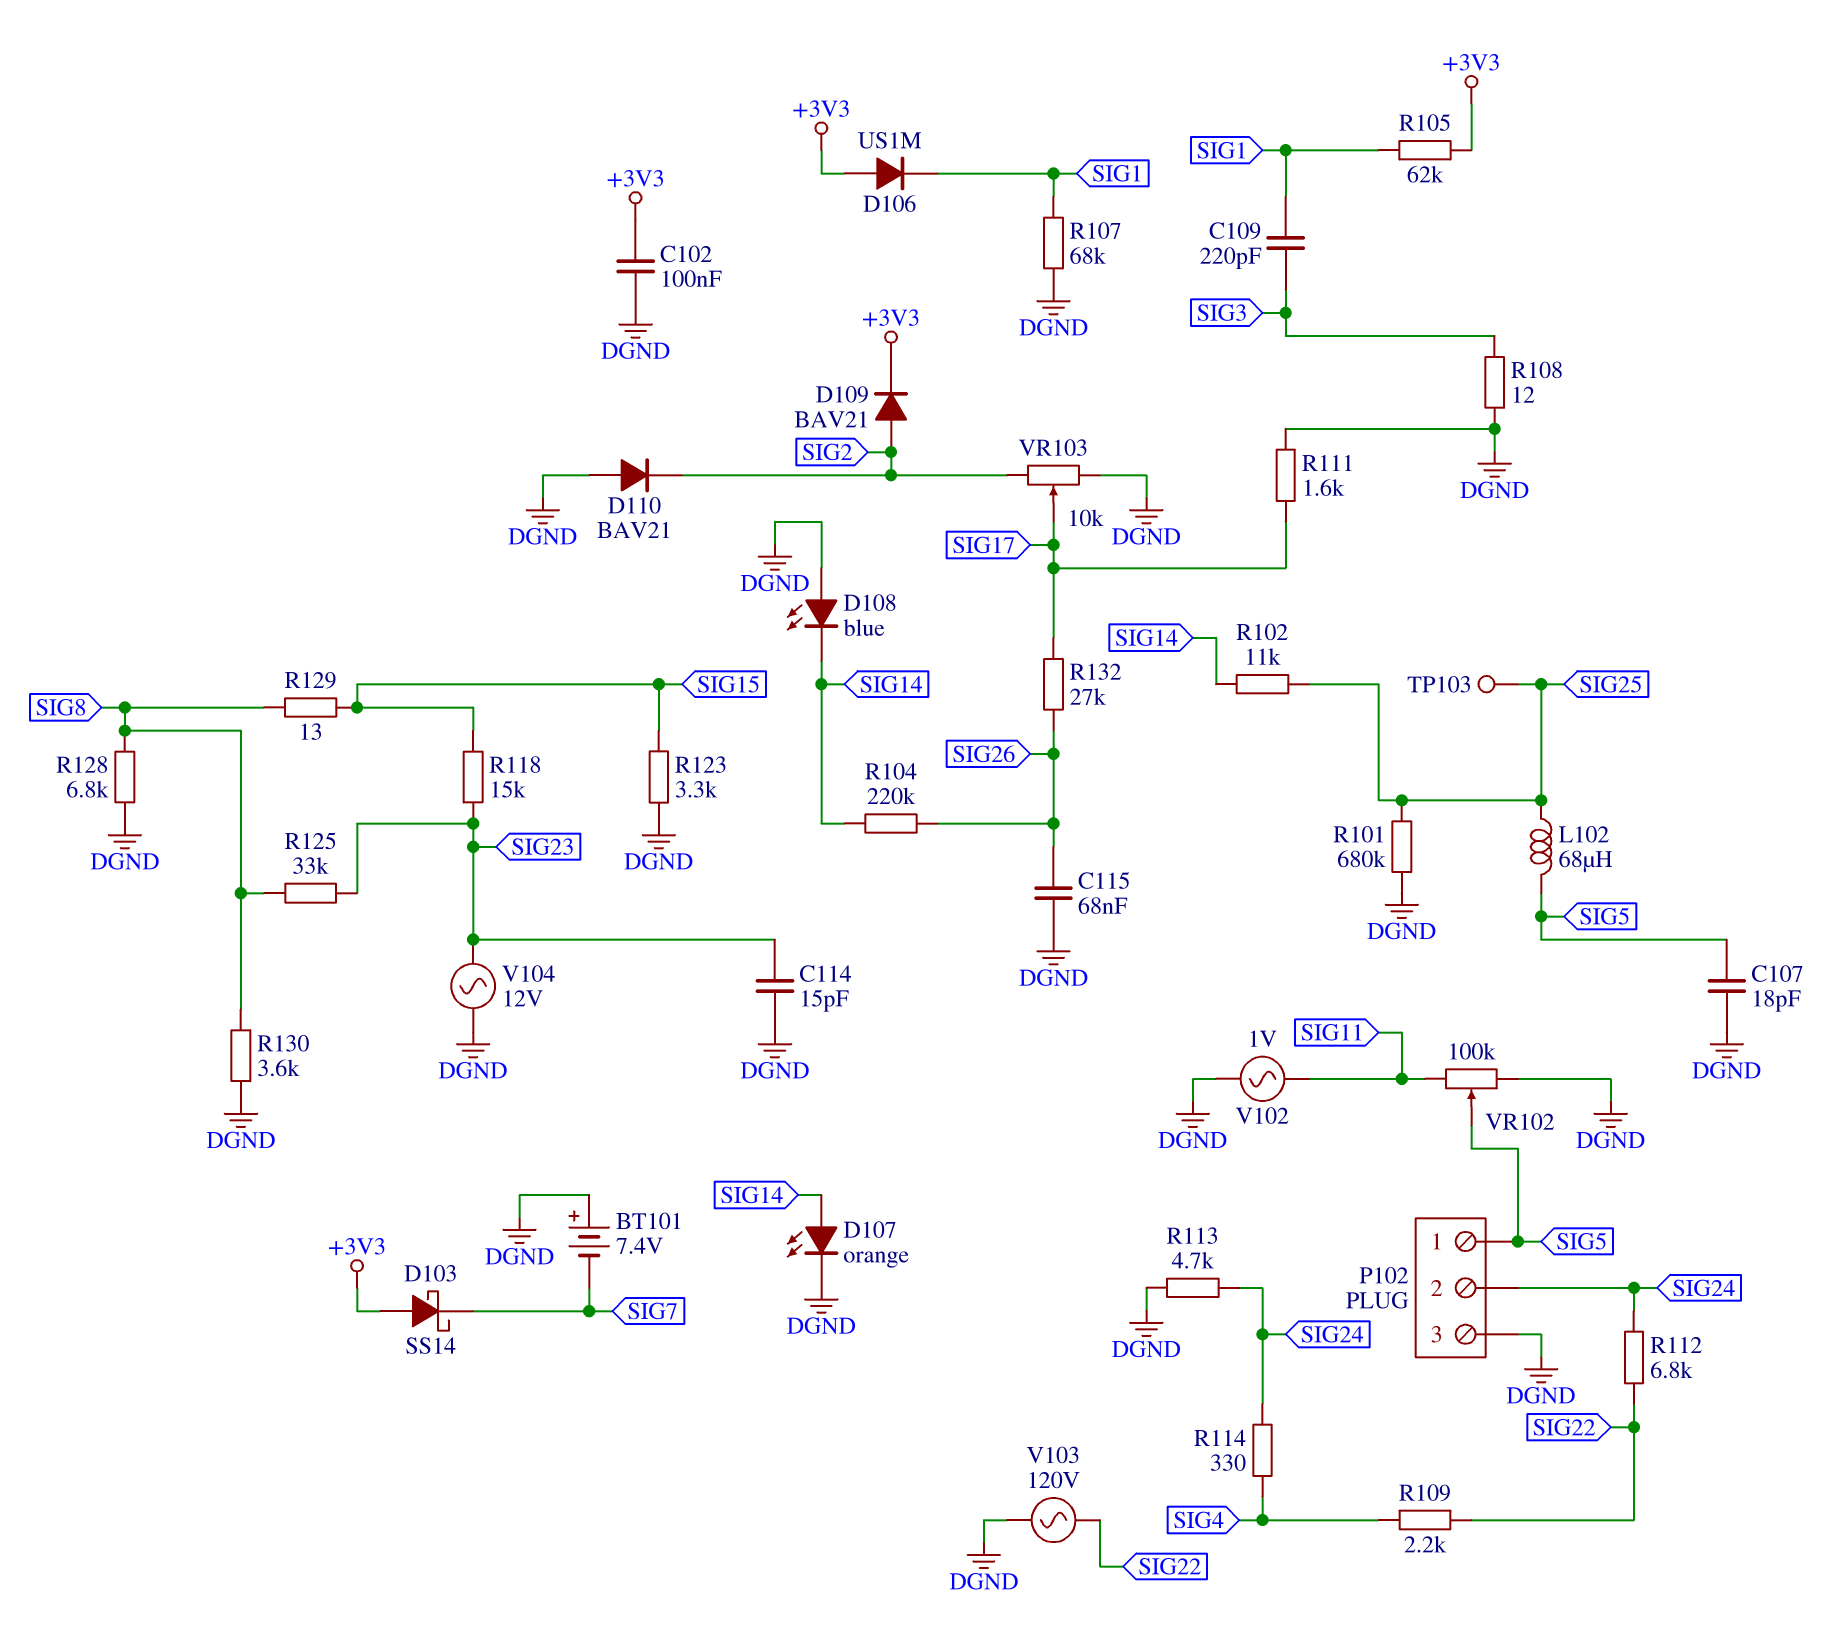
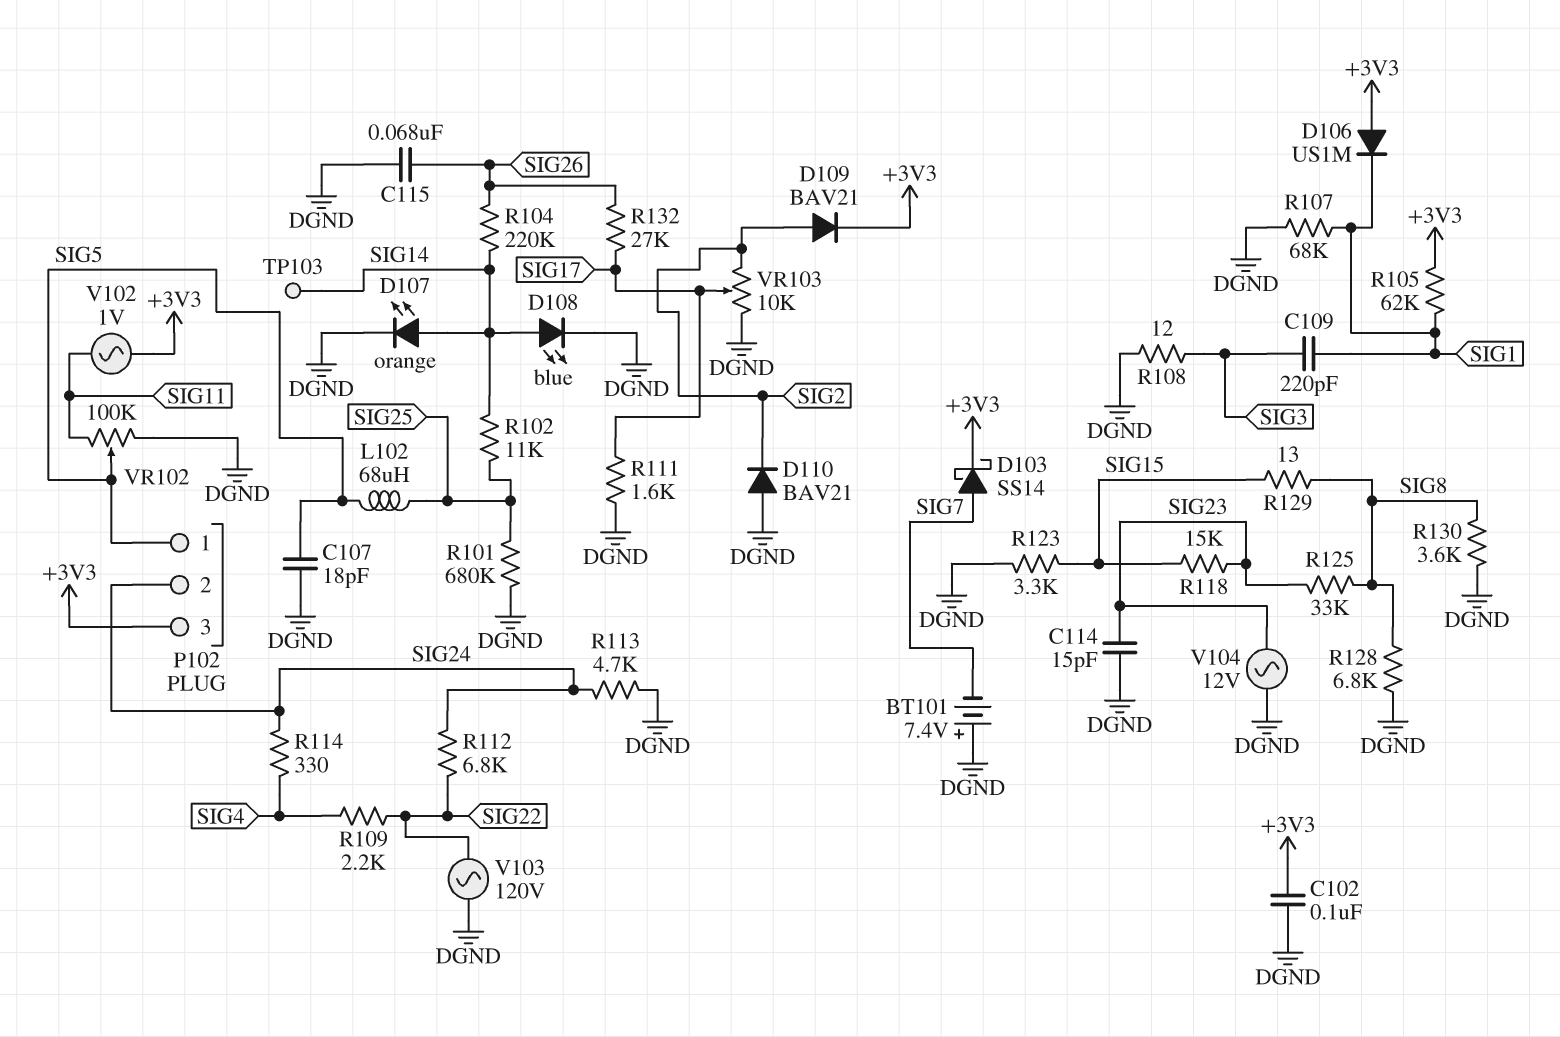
D103: schottky SS14 (A +3V3, K SIG7) -> schottky SS14 (A SIG7, K +3V3)
D108: LED blue (A DGND, K SIG14) -> LED blue (A SIG14, K DGND)
P102 pin 3: DGND -> +3V3
TP103: test point (SIG25) -> test point (SIG14)
V102: AC 1V (DGND, SIG11) -> AC 1V (+3V3, SIG11)

